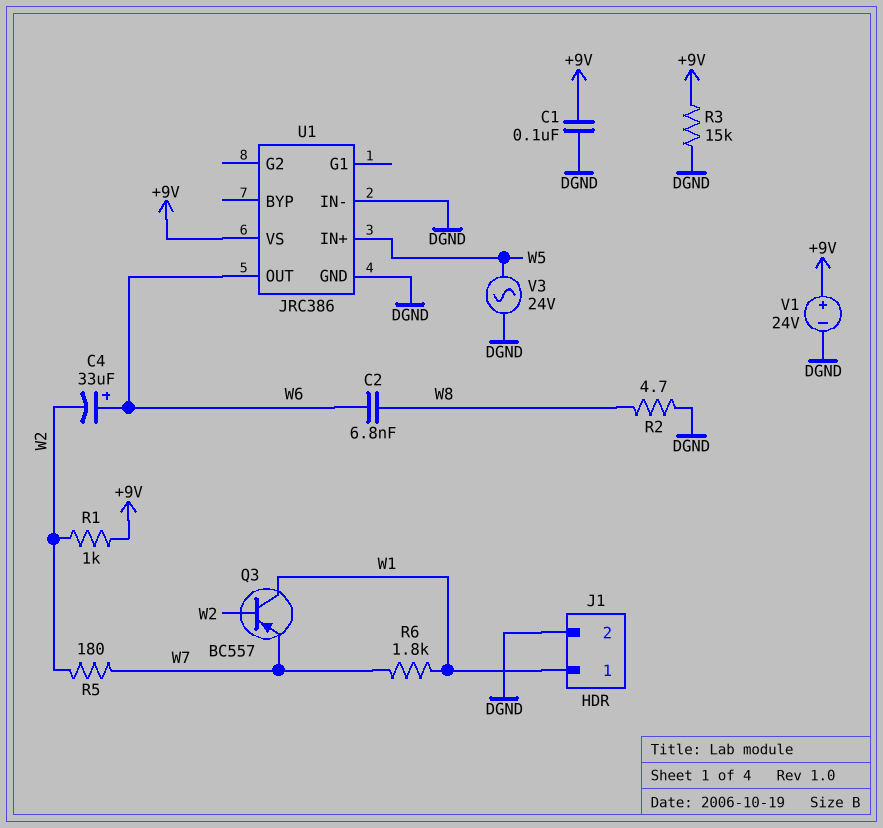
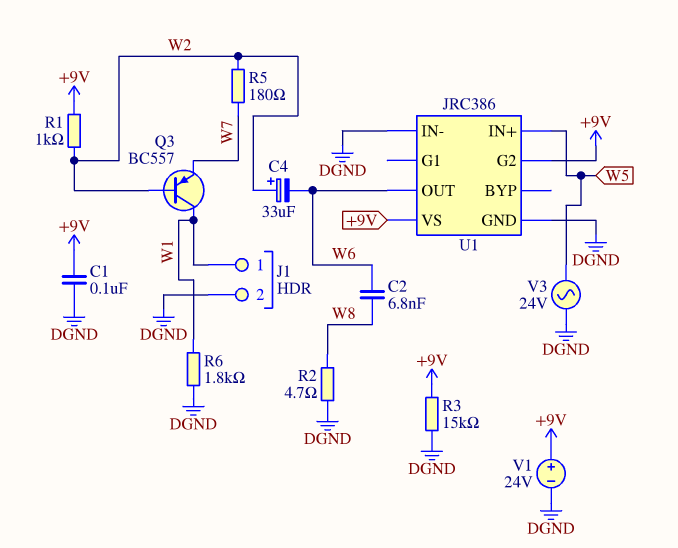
C4: 33uF (plus W6, minus W2) -> 33uF (plus W2, minus W6)
R6: 1.8k (W1, W7) -> 1.8k (DGND, W1)
U1 pin G2: none -> +9V

